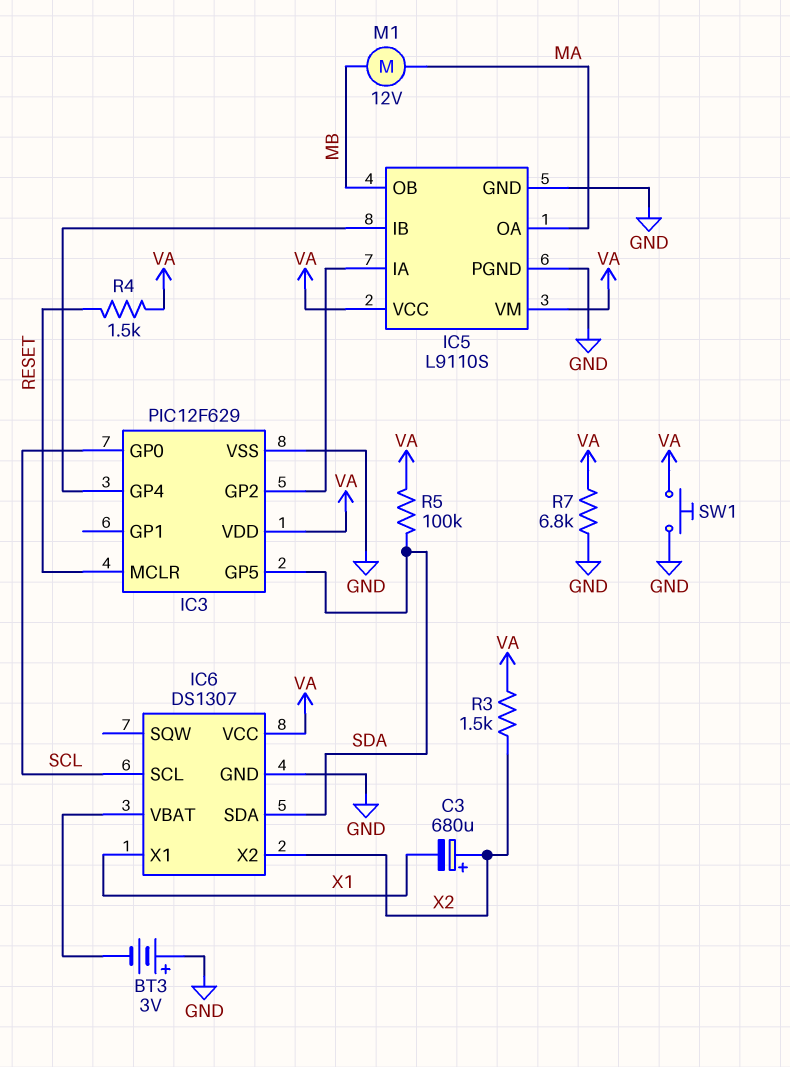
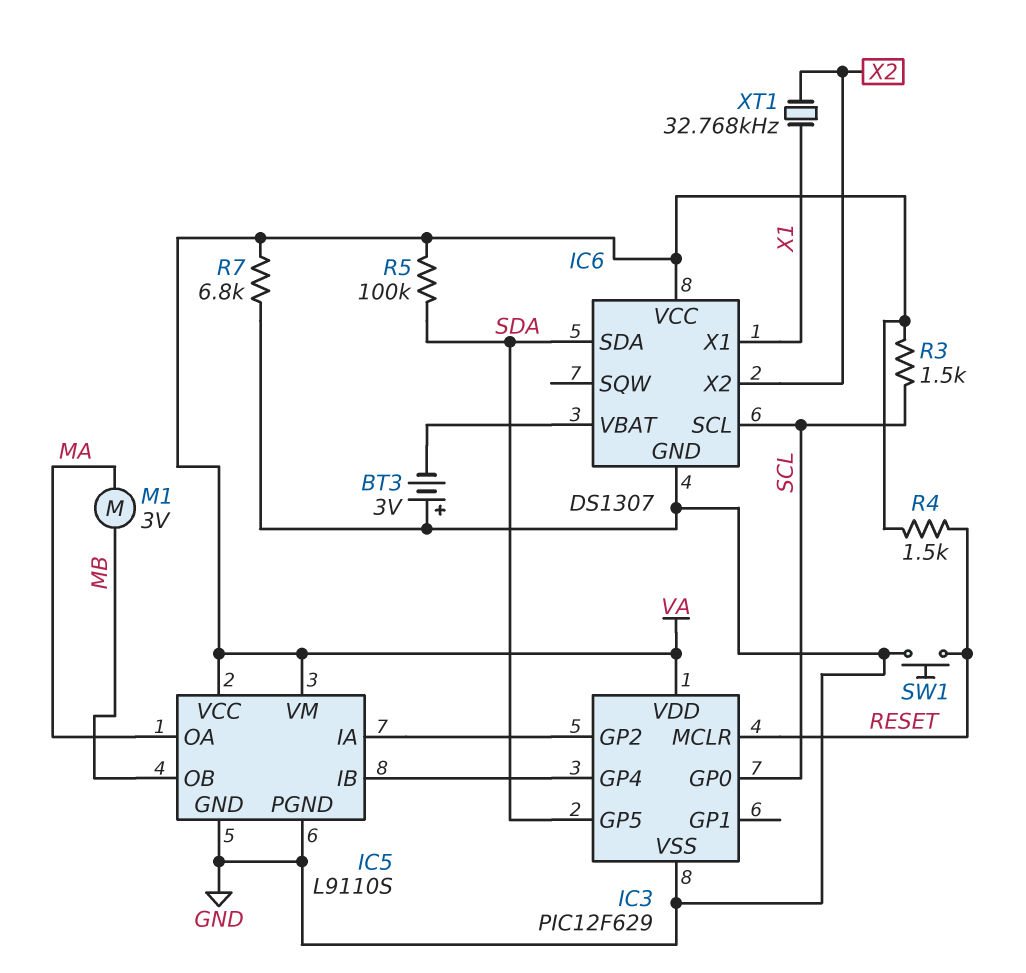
C3: 680uF (plus X2, minus X1) -> none
M1: motor 12V (MA, MB) -> motor 3V (MA, MB)
R3: 1.5k (VA, X2) -> 1.5k (SCL, VA)
SW1: button (GND, VA) -> button (GND, RESET)
XT1: none -> 32.768kHz (X1, X2)

